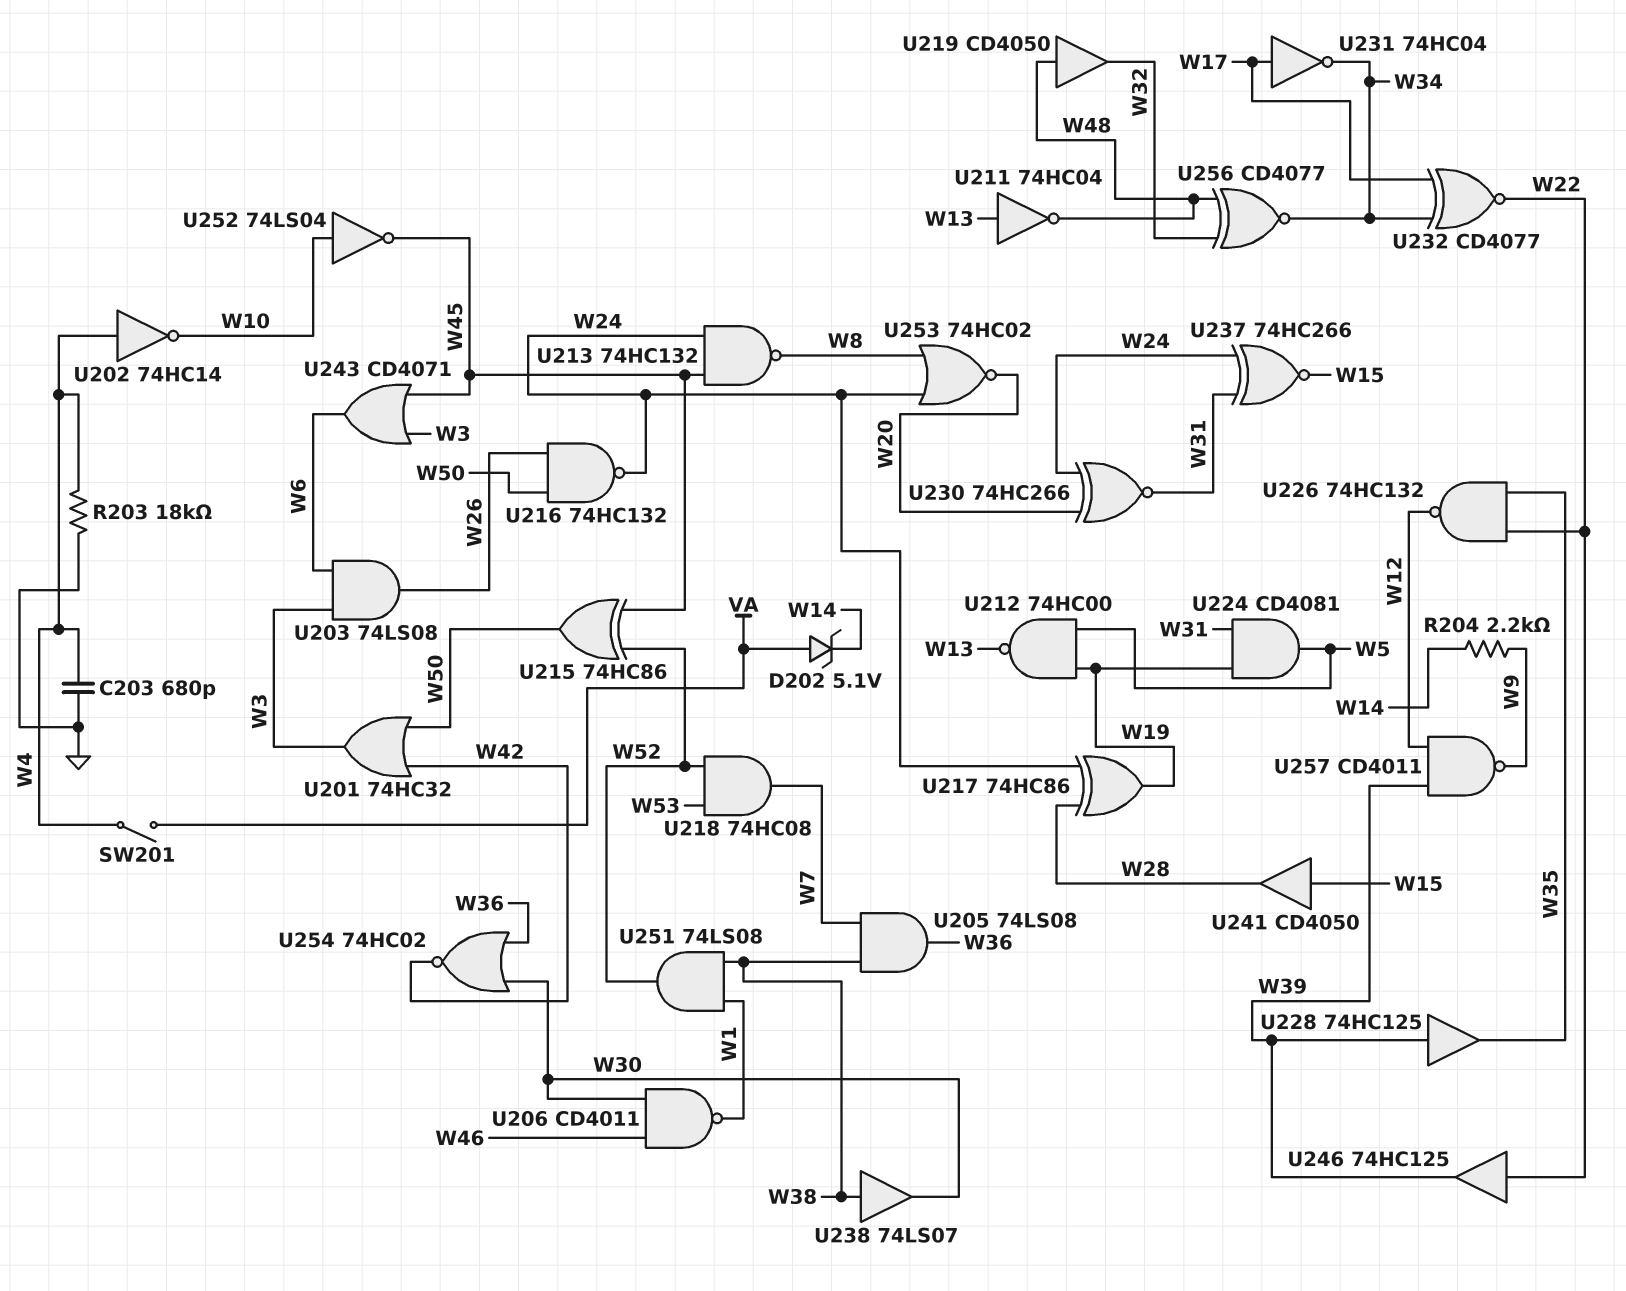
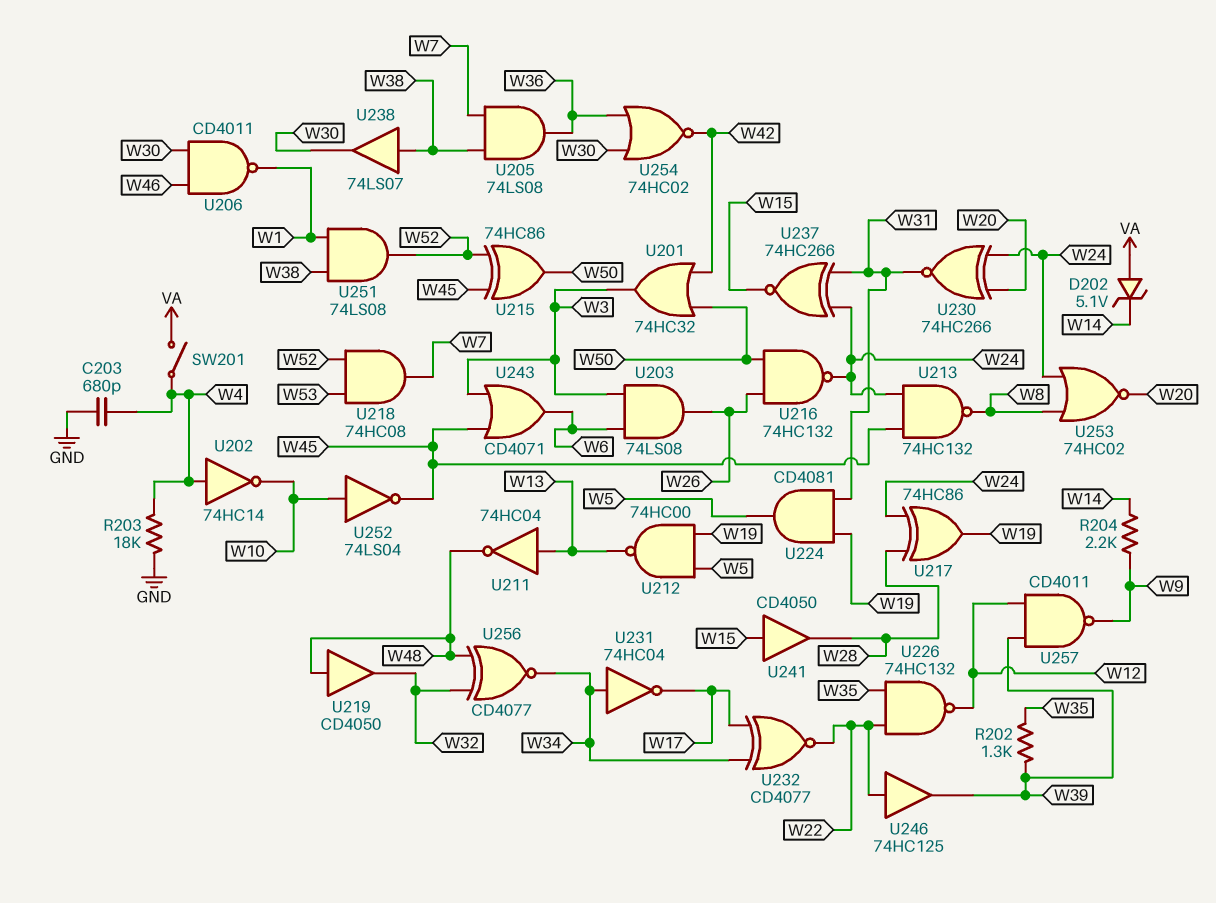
R202: none -> 1.3k (W35, W39)
U228: buffer 74HC125 (in W39, out W35) -> none
U231: NOT 74HC04 (in W17, out W34) -> NOT 74HC04 (in W34, out W17)

